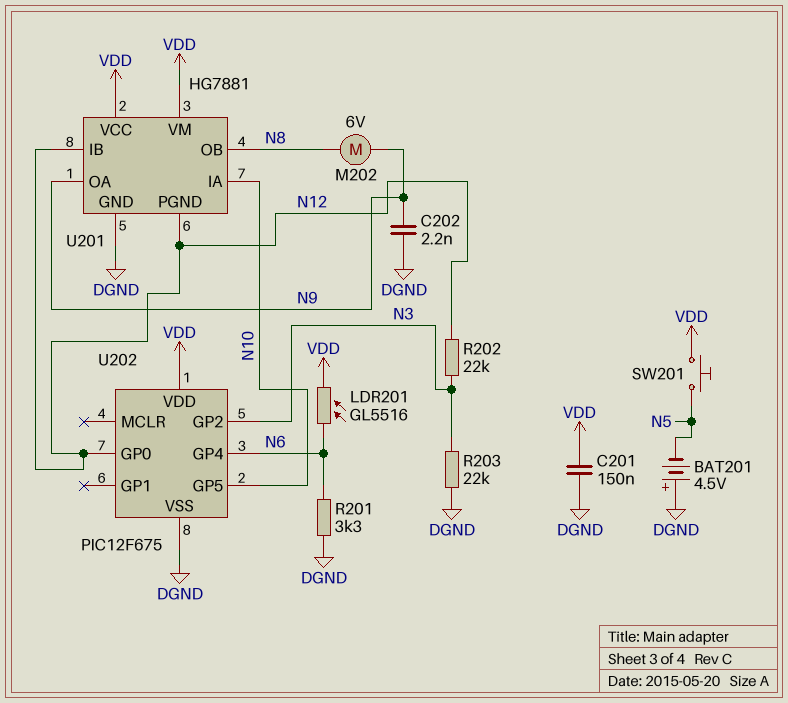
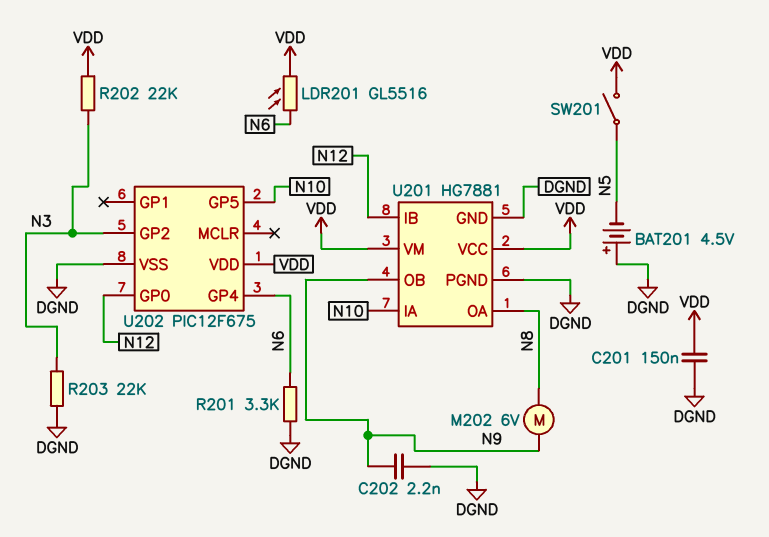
R202: 22k (N3, N12) -> 22k (N3, VDD)
SW201: button (N5, VDD) -> switch (N5, VDD)
U201 pin OA: N9 -> N8
U201 pin OB: N8 -> N9
U201 pin PGND: N12 -> DGND

